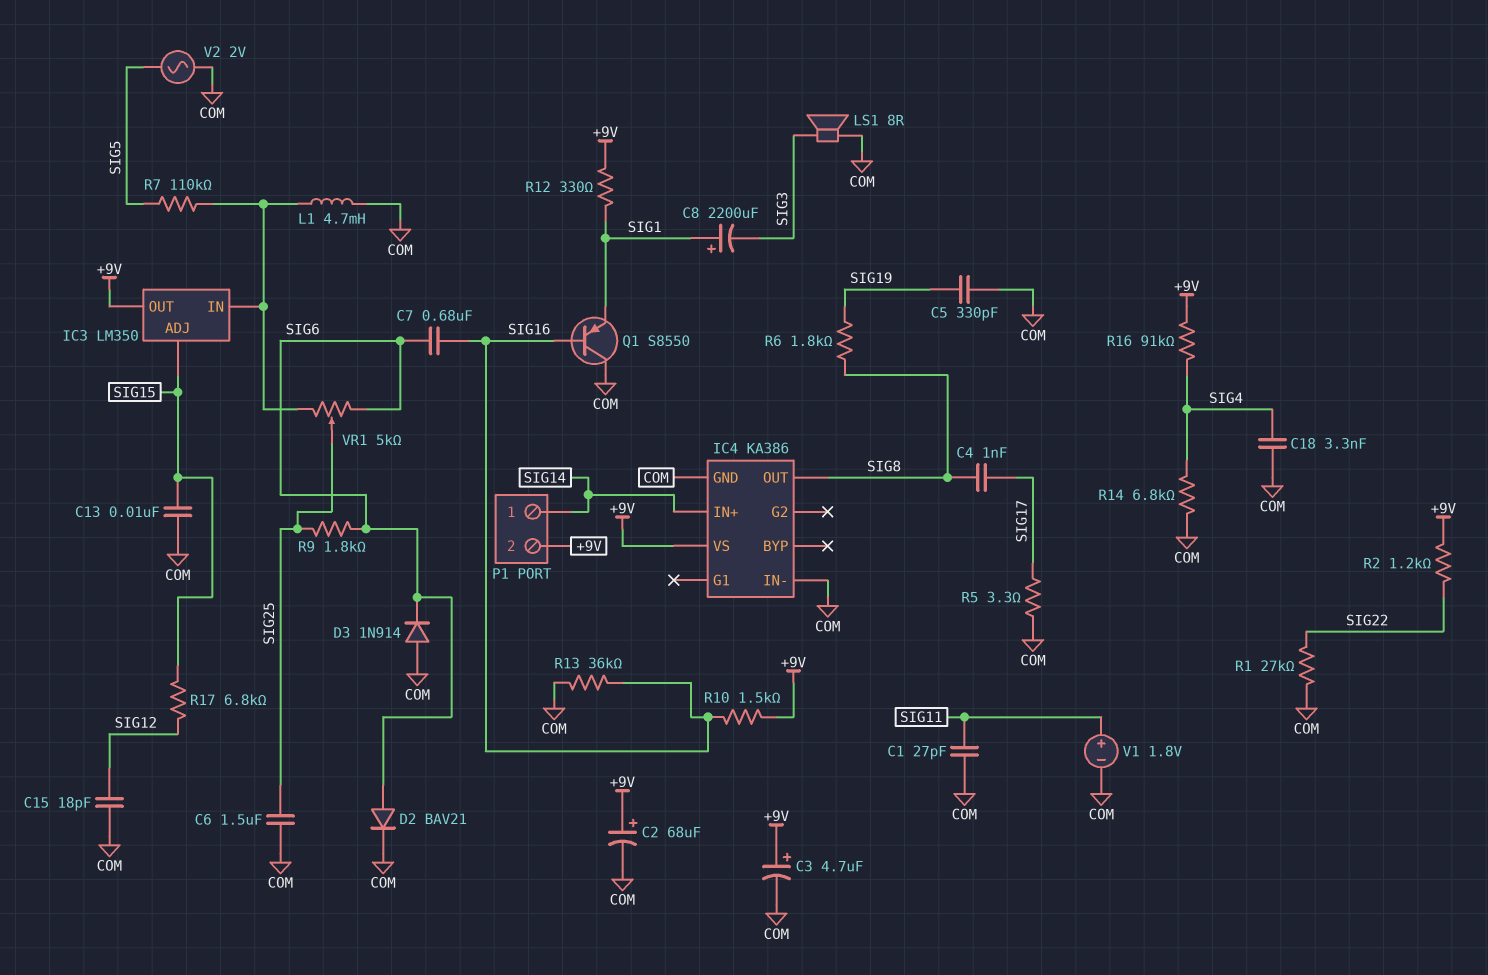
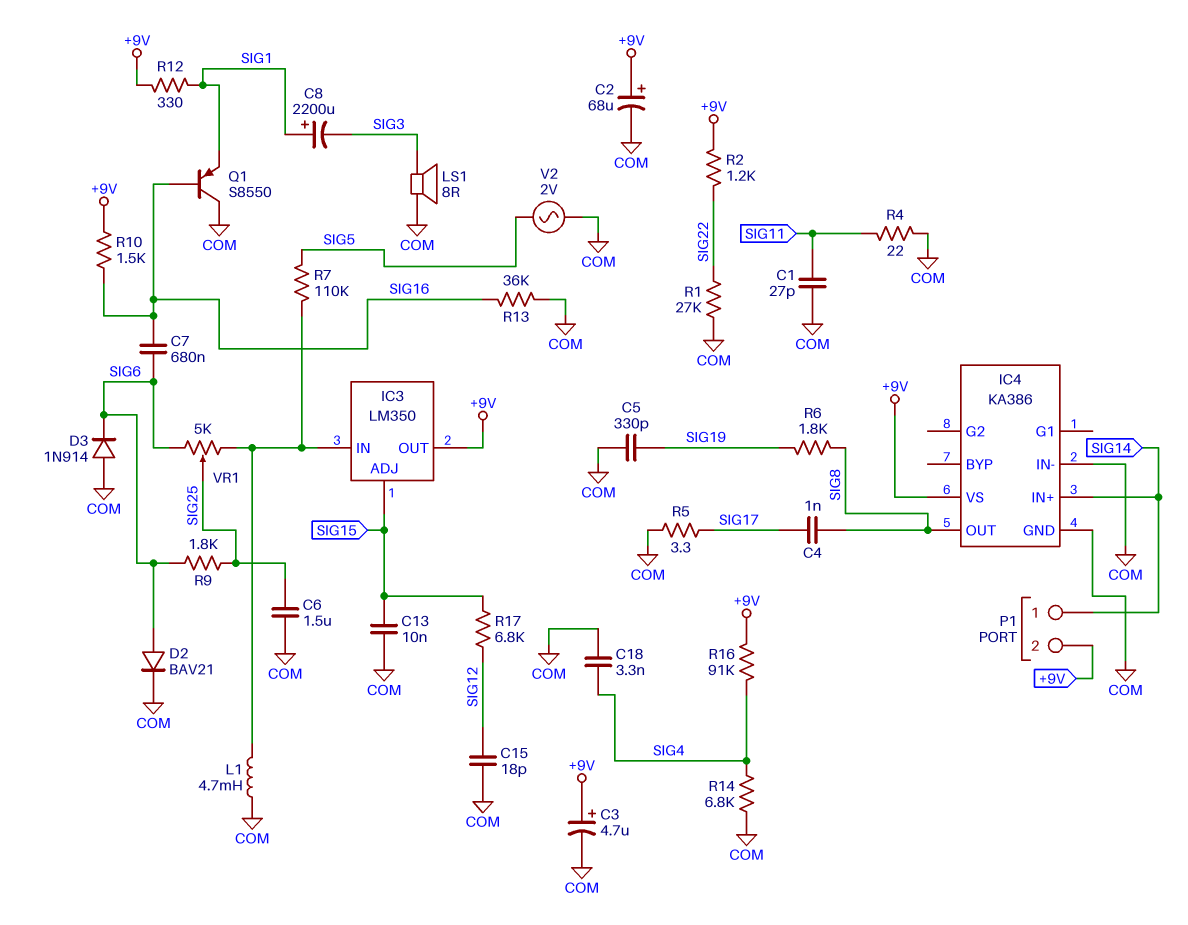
R4: none -> 22 (COM, SIG11)
V1: 1.8V (plus SIG11, minus COM) -> none

